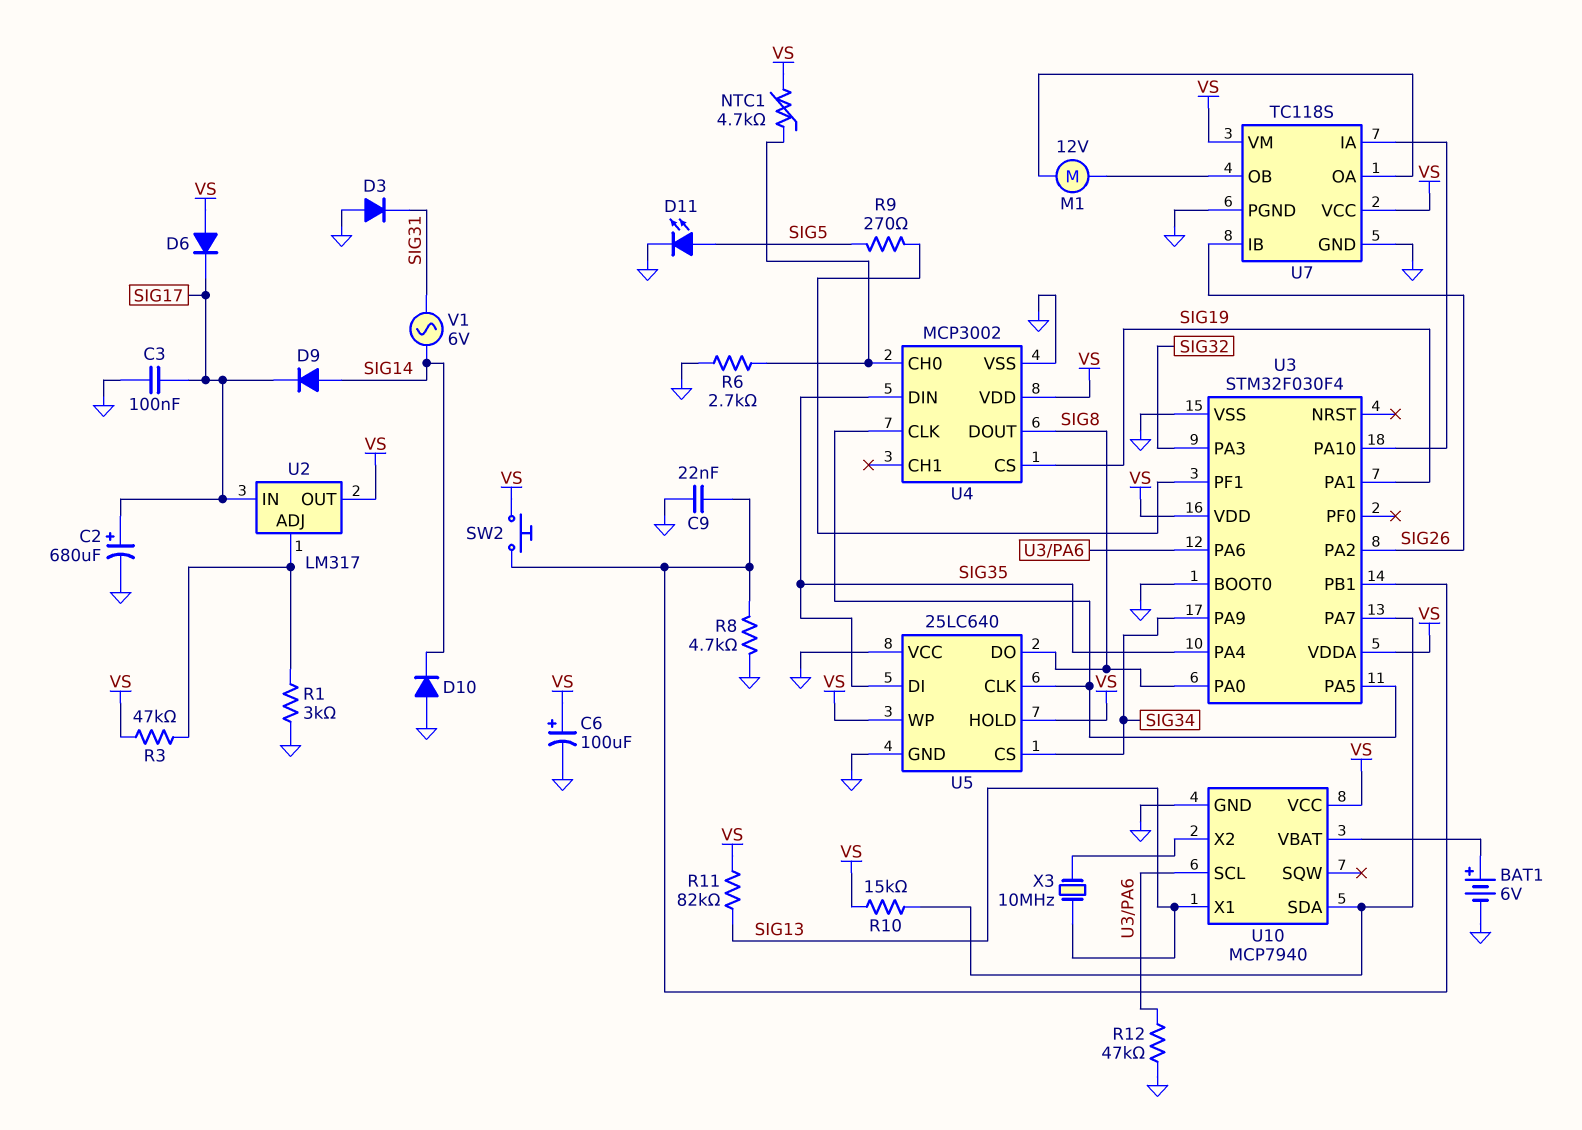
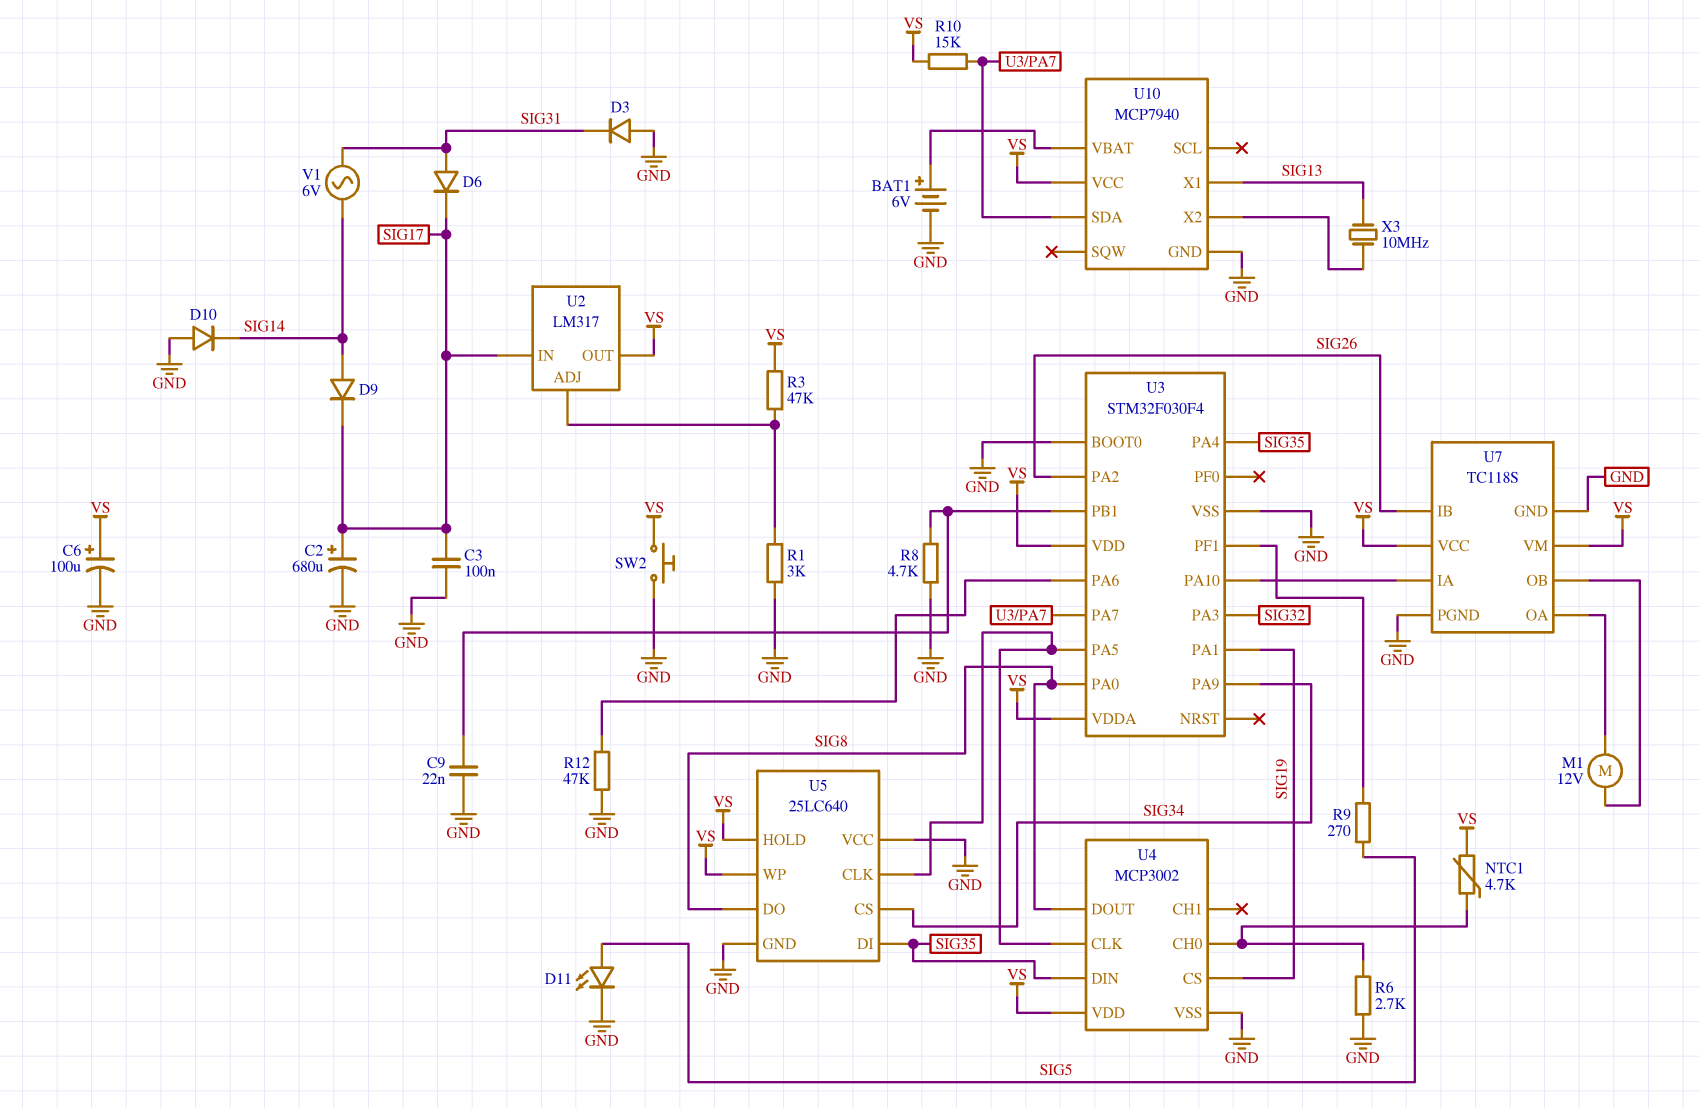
D6: diode (A VS, K SIG17) -> diode (A SIG31, K SIG17)
R11: 82k (SIG13, VS) -> none
SW2: button (U3/PB1, VS) -> button (GND, VS)
U10 pin SCL: U3/PA6 -> none

